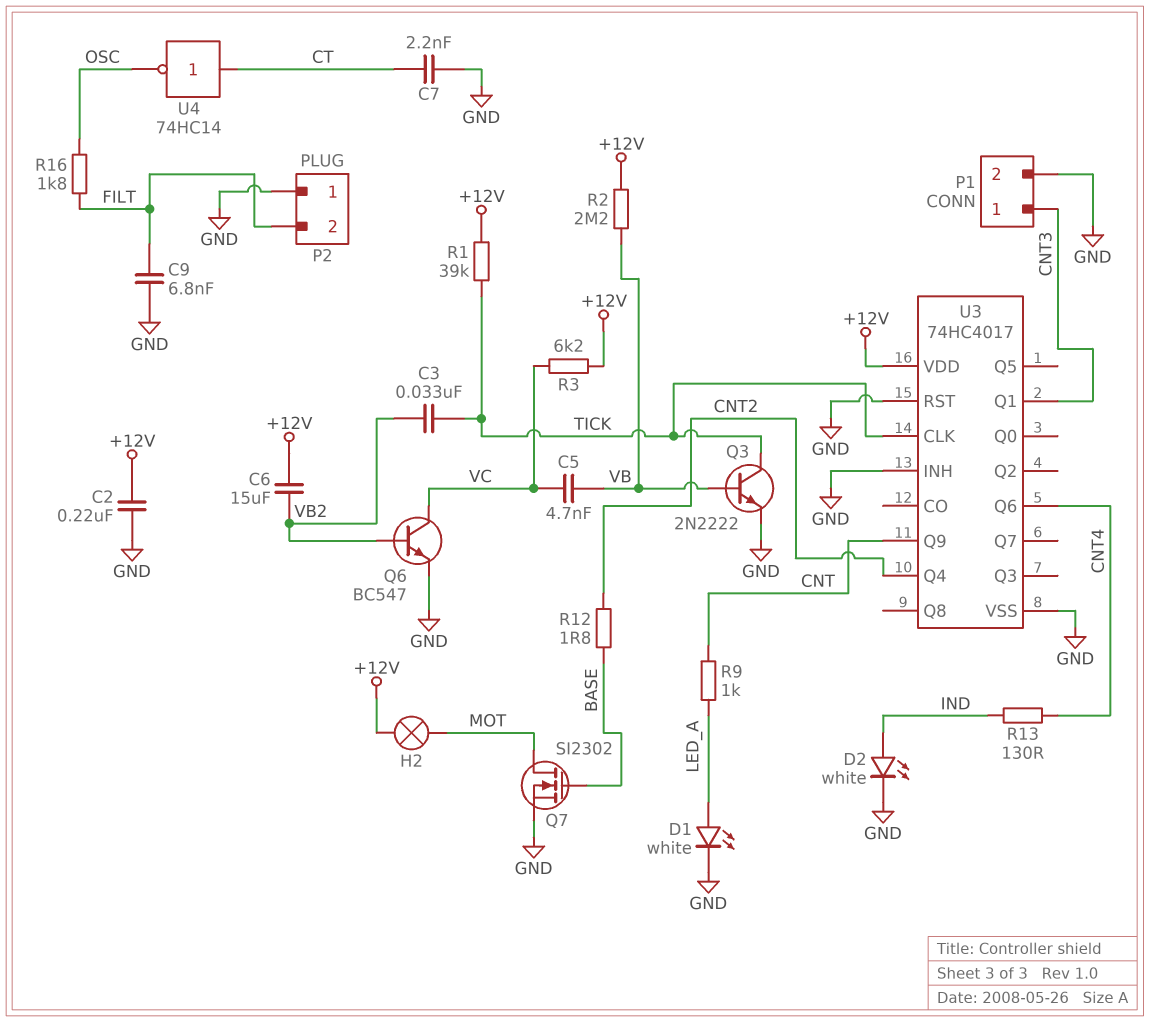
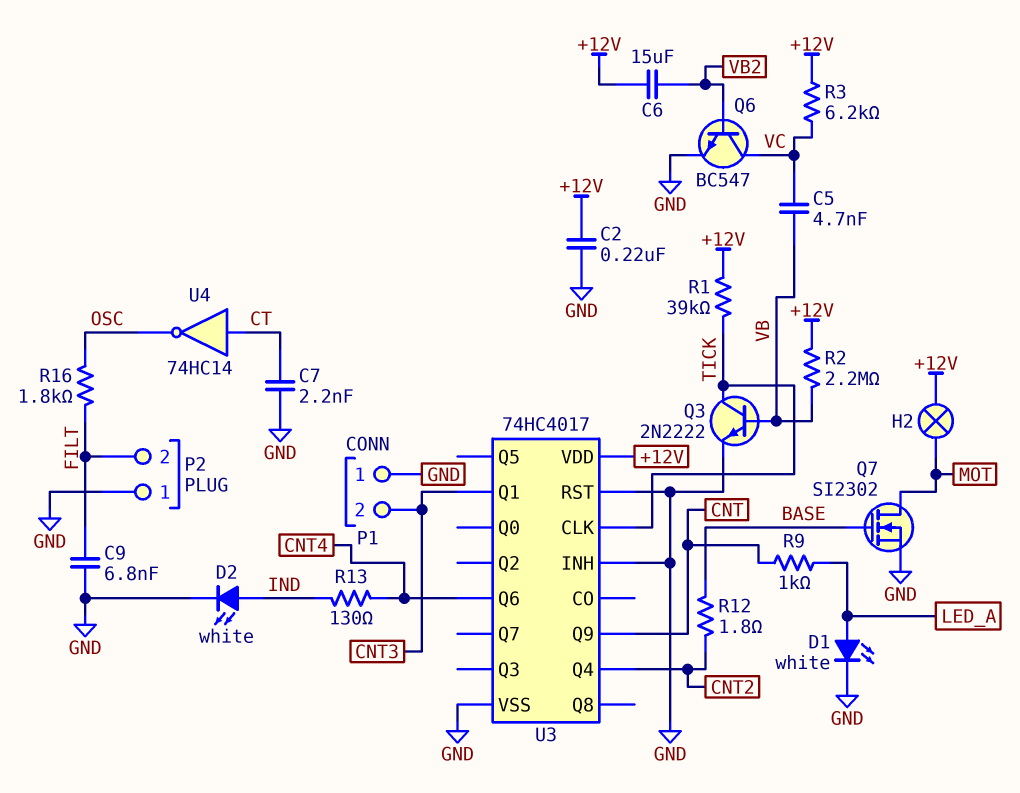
C3: 33nF (TICK, VB2) -> none
P1 pin 1: CNT3 -> GND
P1 pin 2: GND -> CNT3

